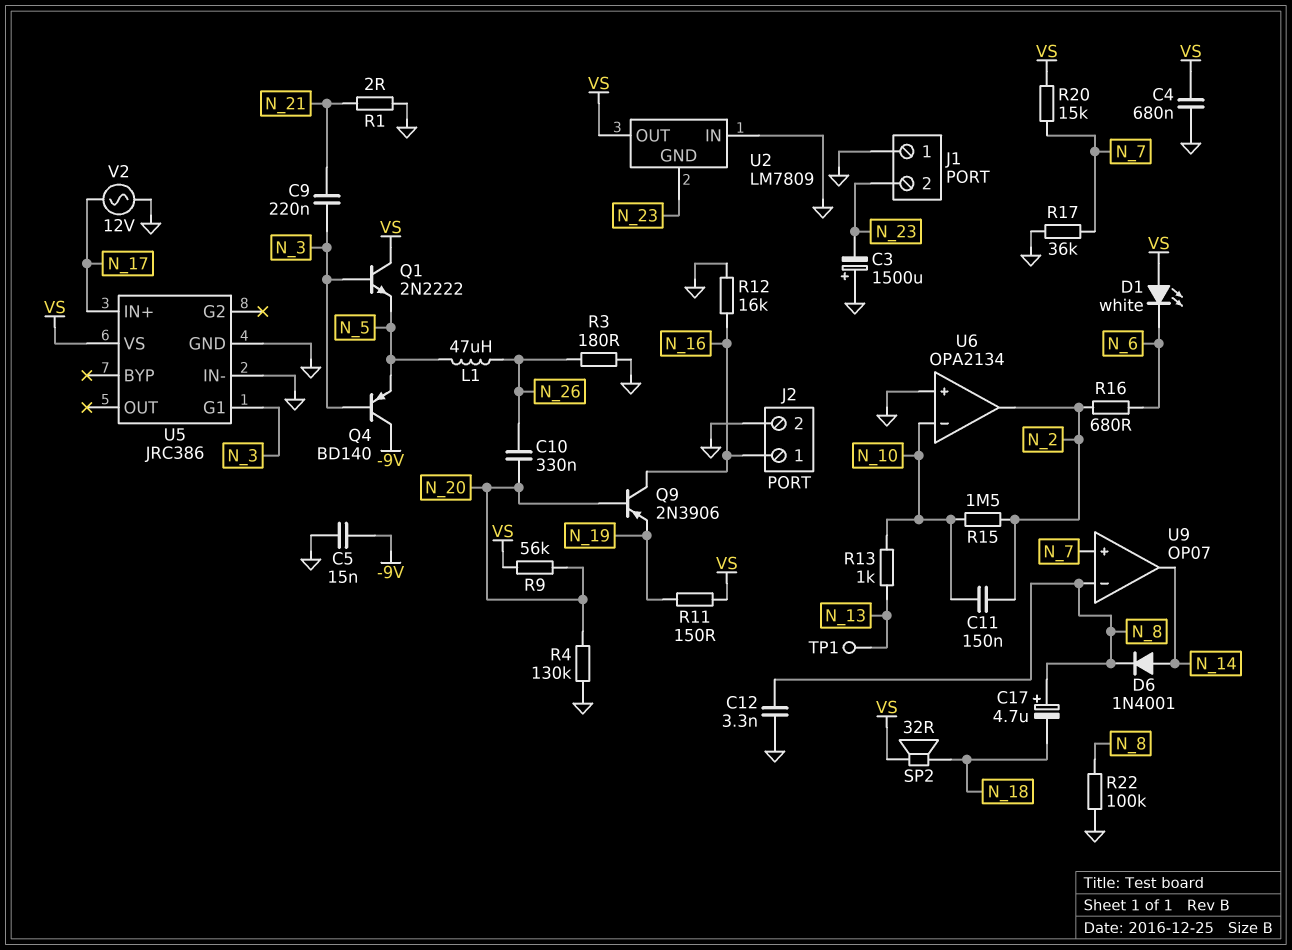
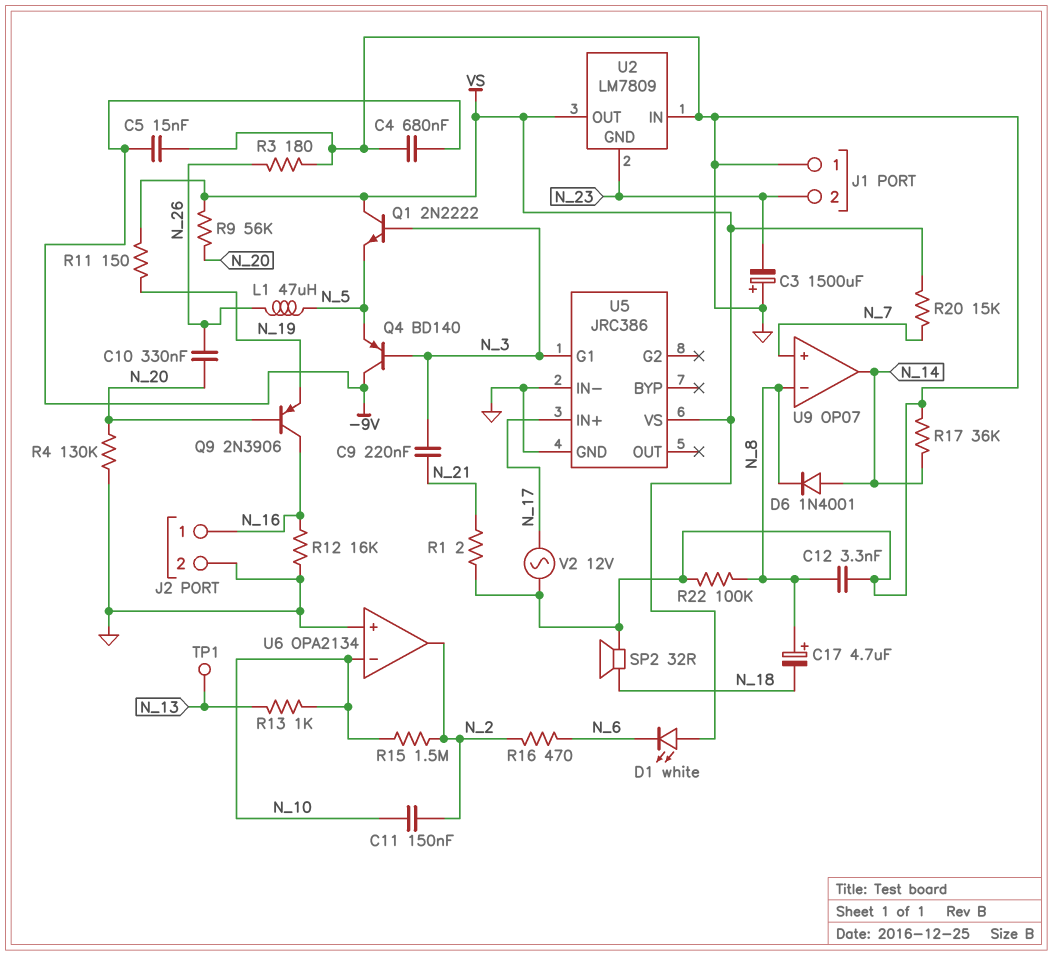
C4: 680nF (GND, VS) -> 680nF (-9V, GND)
R16: 680 (N_2, N_6) -> 470 (N_2, N_6)
R17: 36k (GND, N_7) -> 36k (GND, N_14)
SP2: speaker 32R (N_18, VS) -> speaker 32R (GND, N_18)

